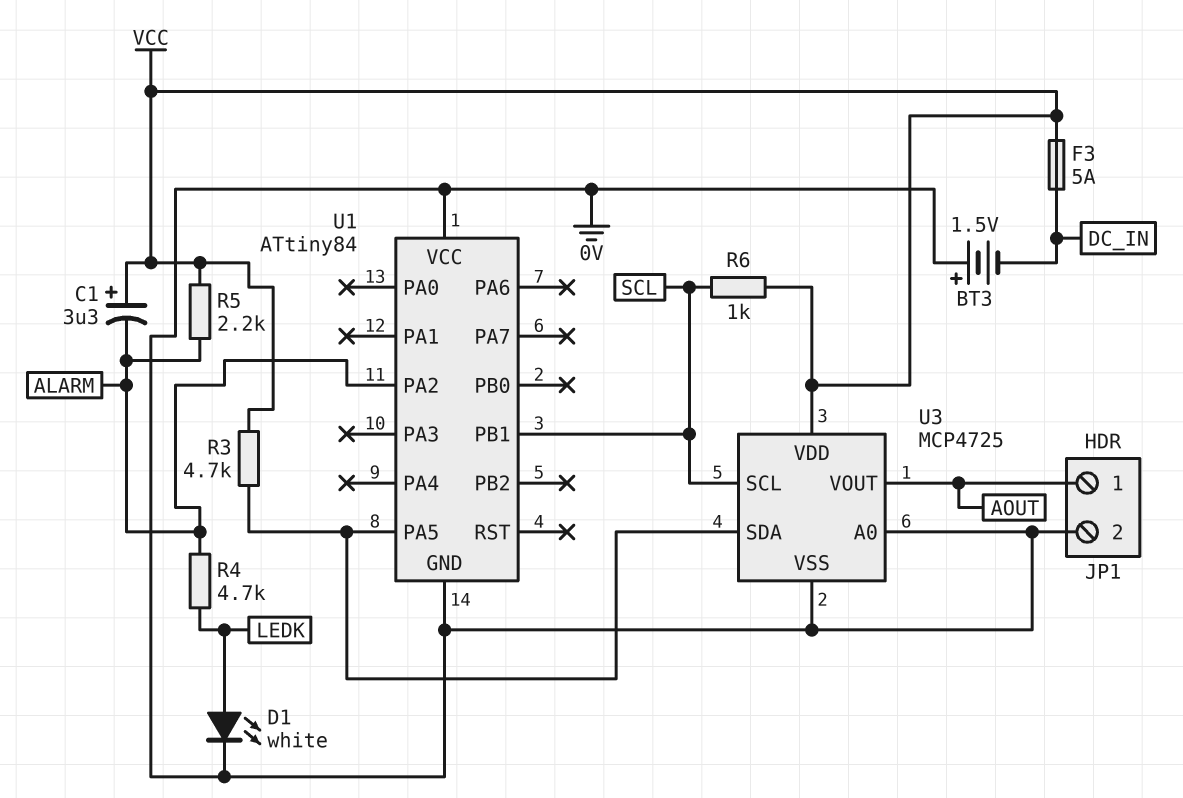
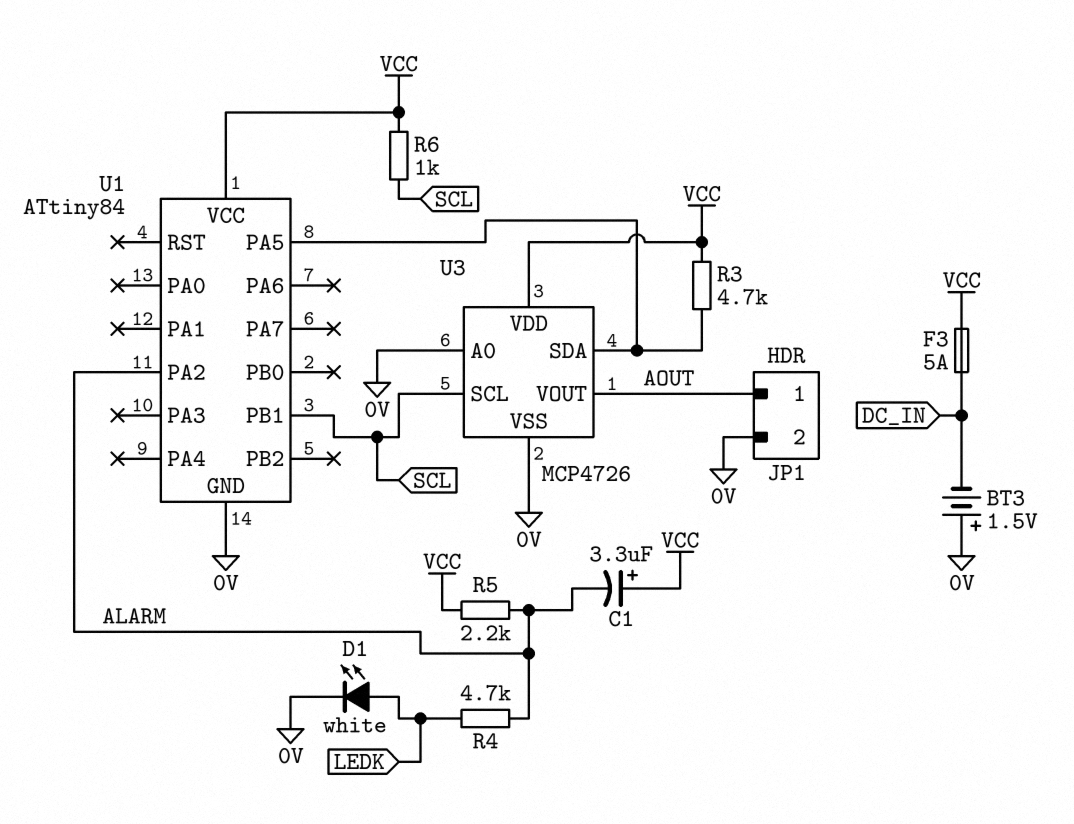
U1 pin VCC: 0V -> VCC
U3: MCP4725 -> MCP4726

